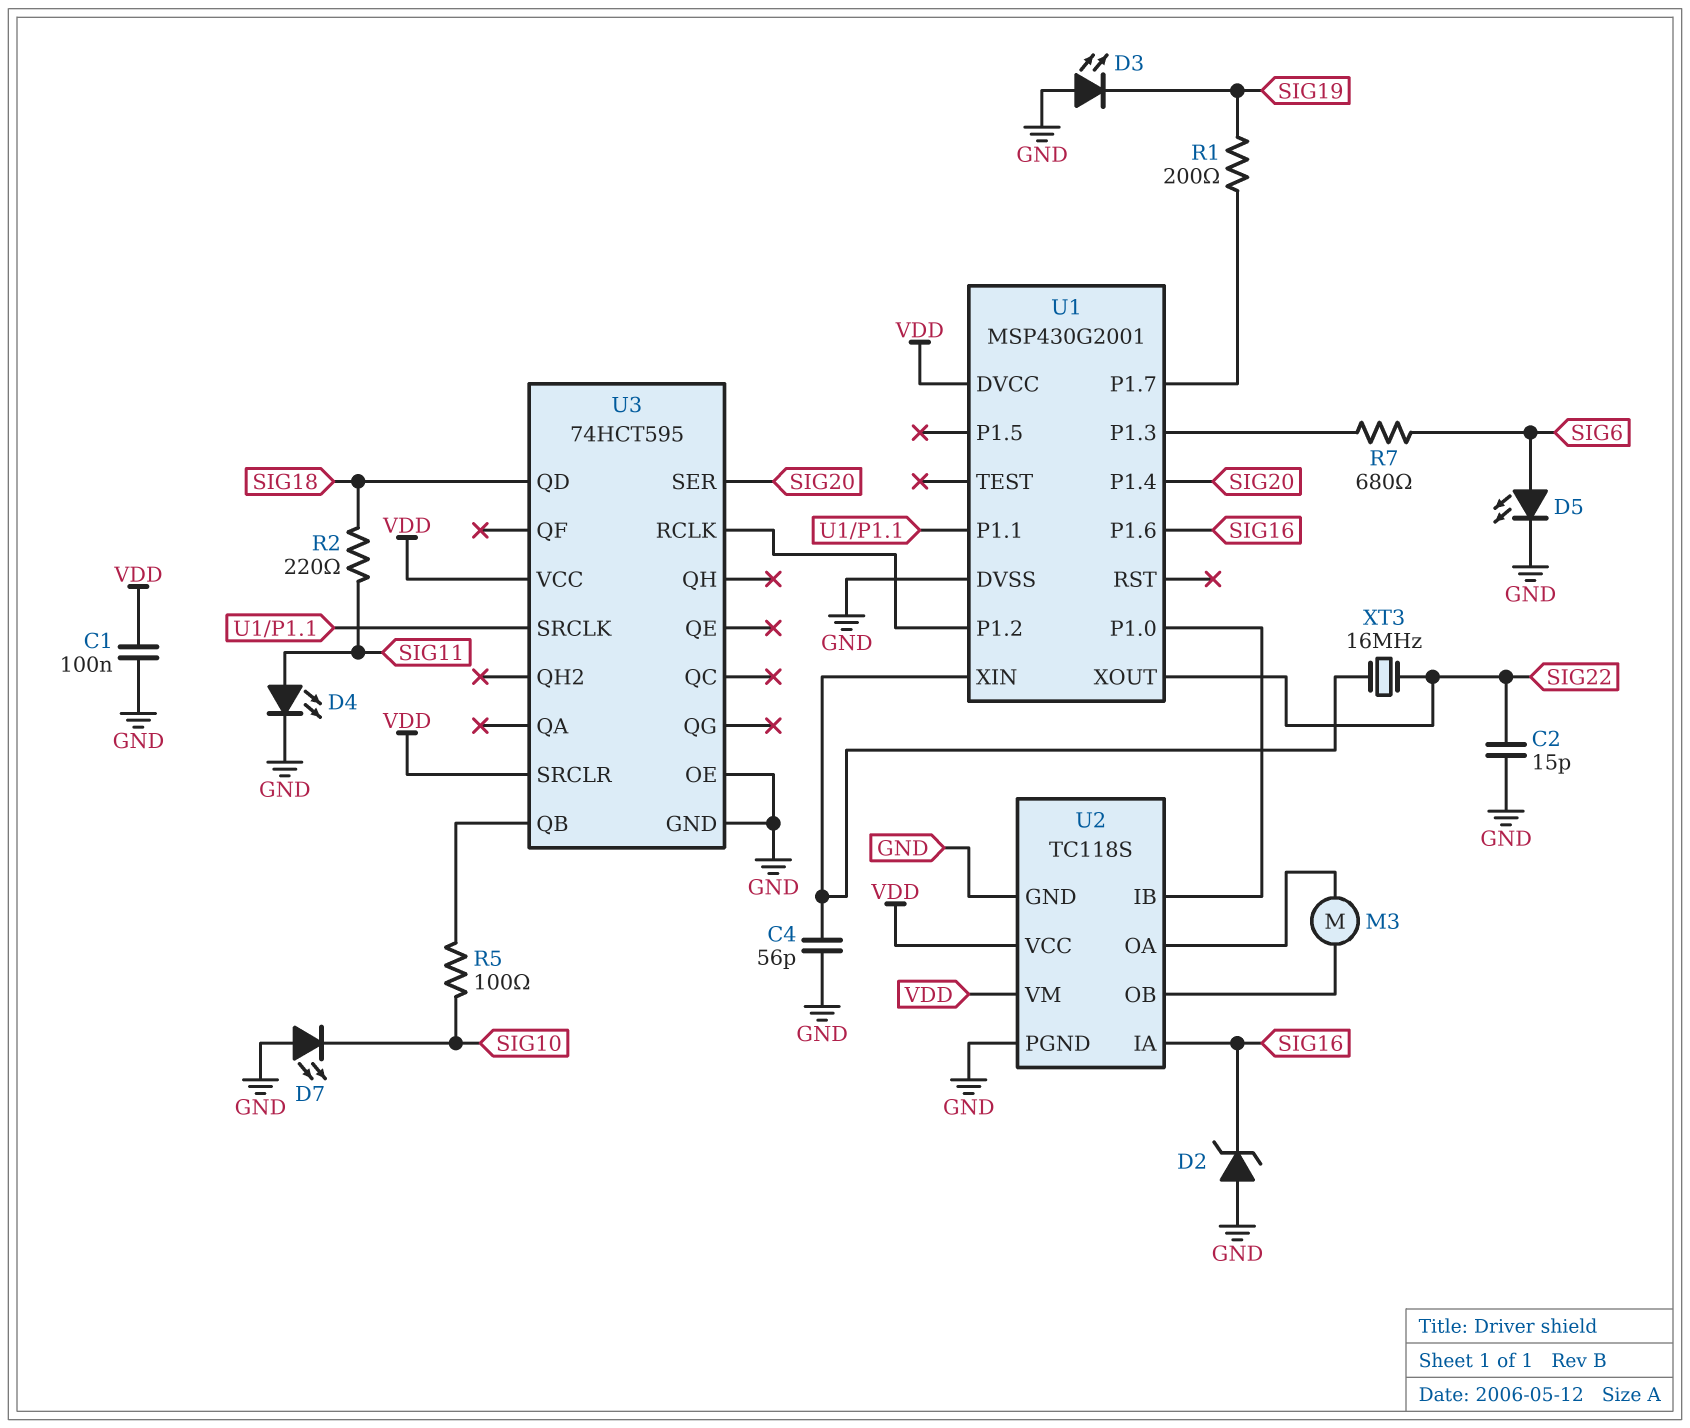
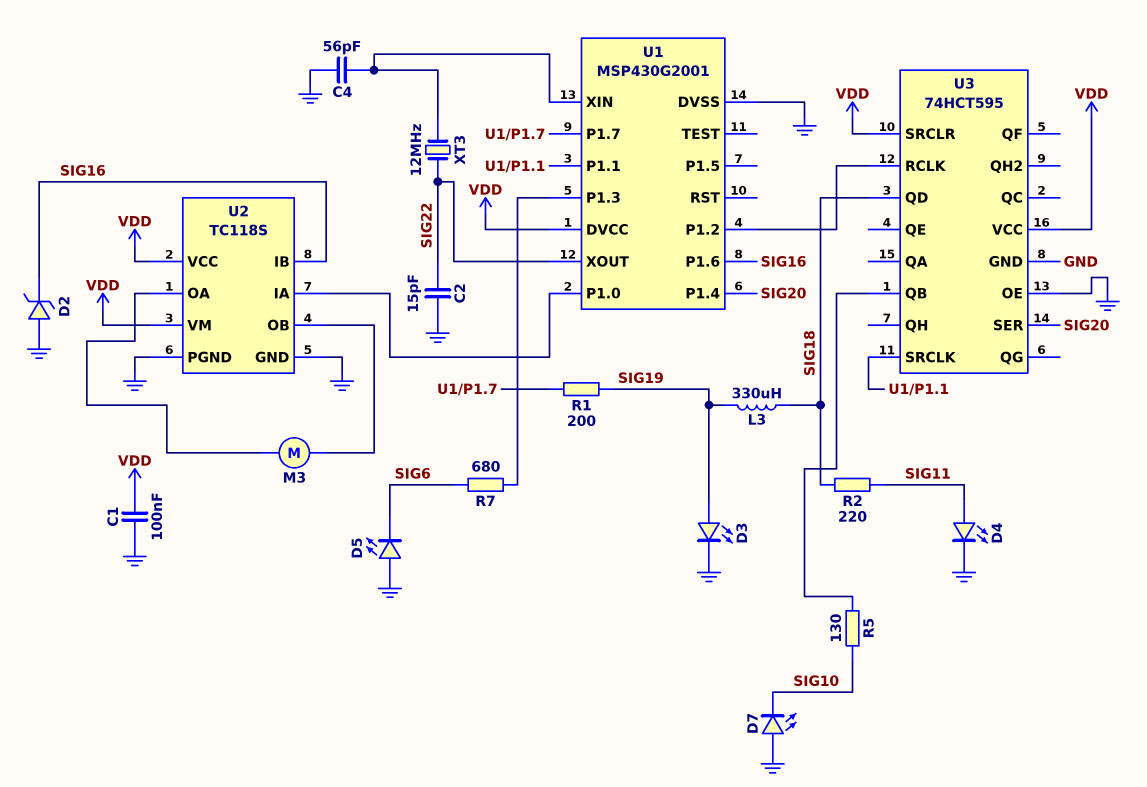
D3: LED (A GND, K SIG19) -> LED (A SIG19, K GND)
D5: LED (A SIG6, K GND) -> LED (A GND, K SIG6)
L3: none -> 330uH (SIG18, SIG19)
R5: 100 (SIG10, U3/QB) -> 130 (SIG10, U3/QB)
U2 pin IA: SIG16 -> U1/P1.0
U2 pin IB: U1/P1.0 -> SIG16
XT3: 16MHz (SIG22, U1/XIN) -> 12MHz (SIG22, U1/XIN)

